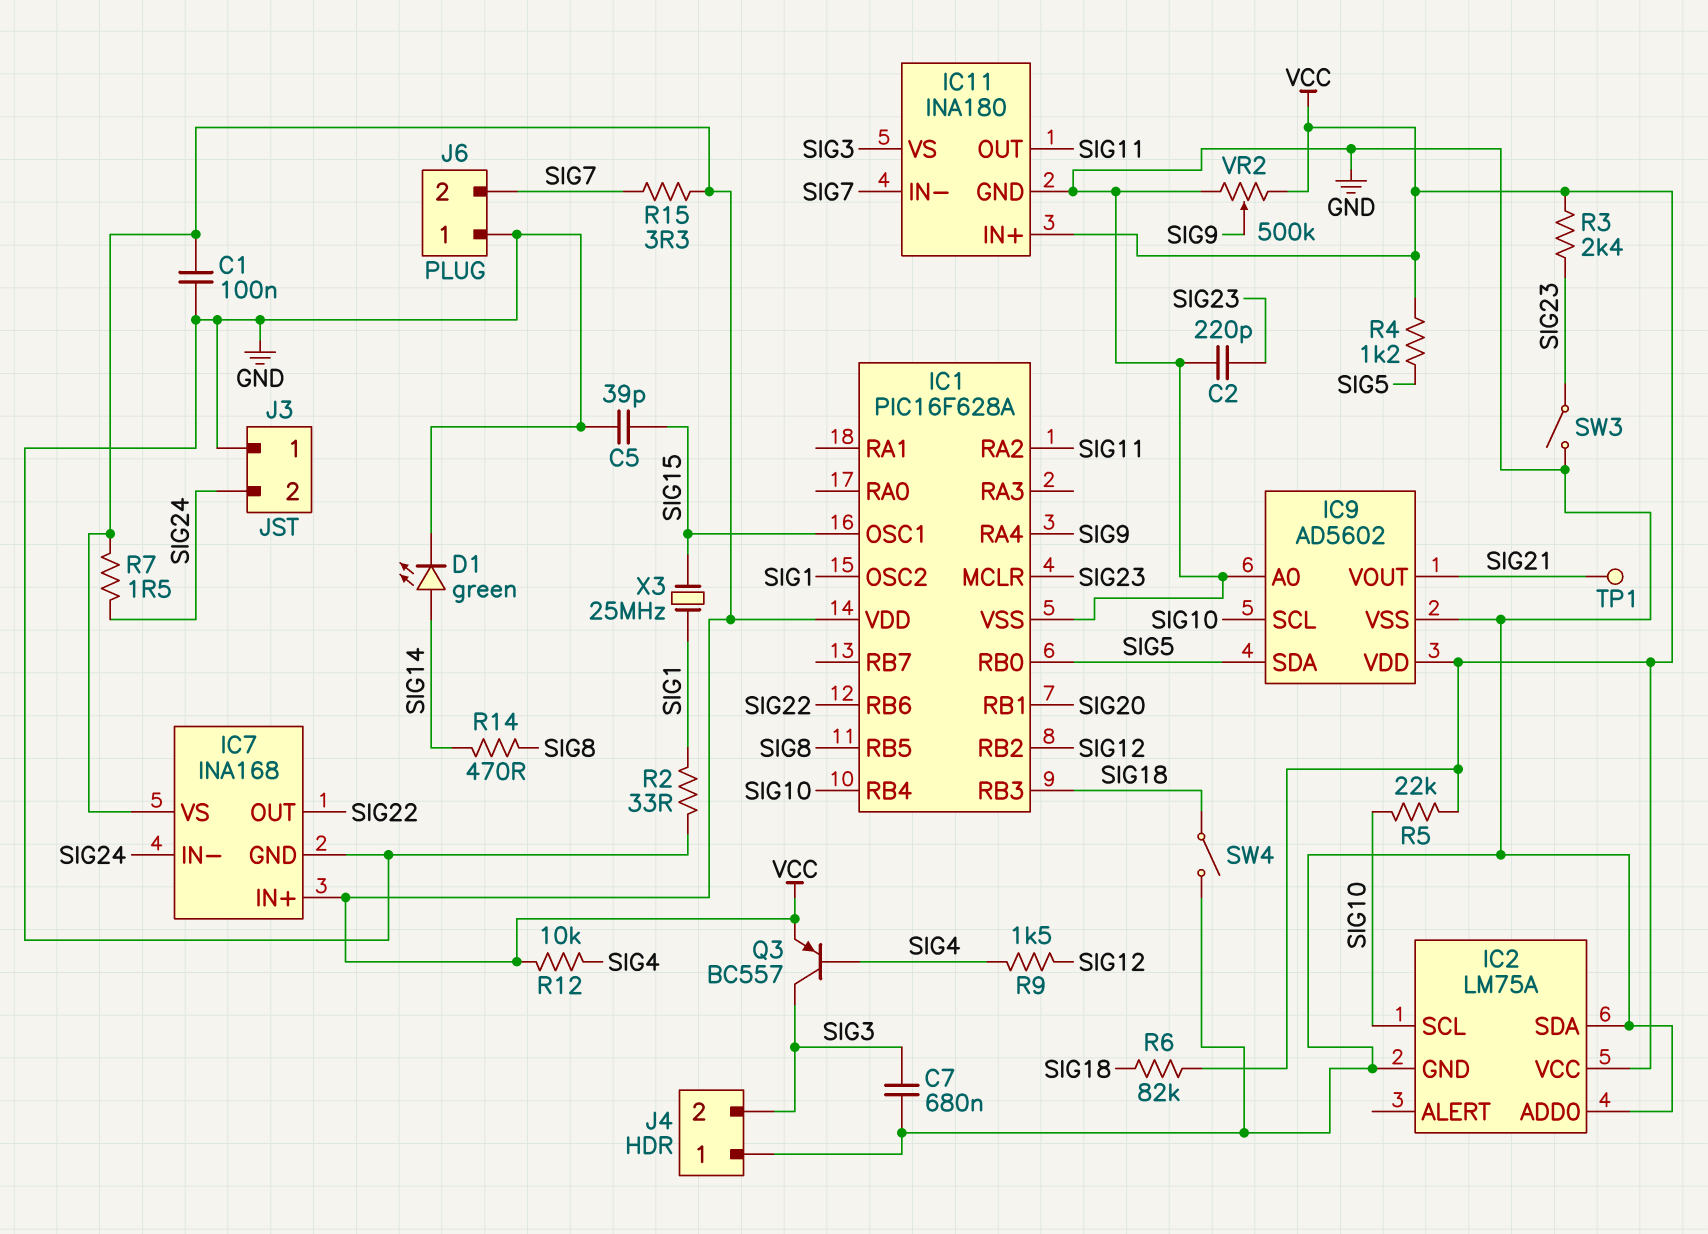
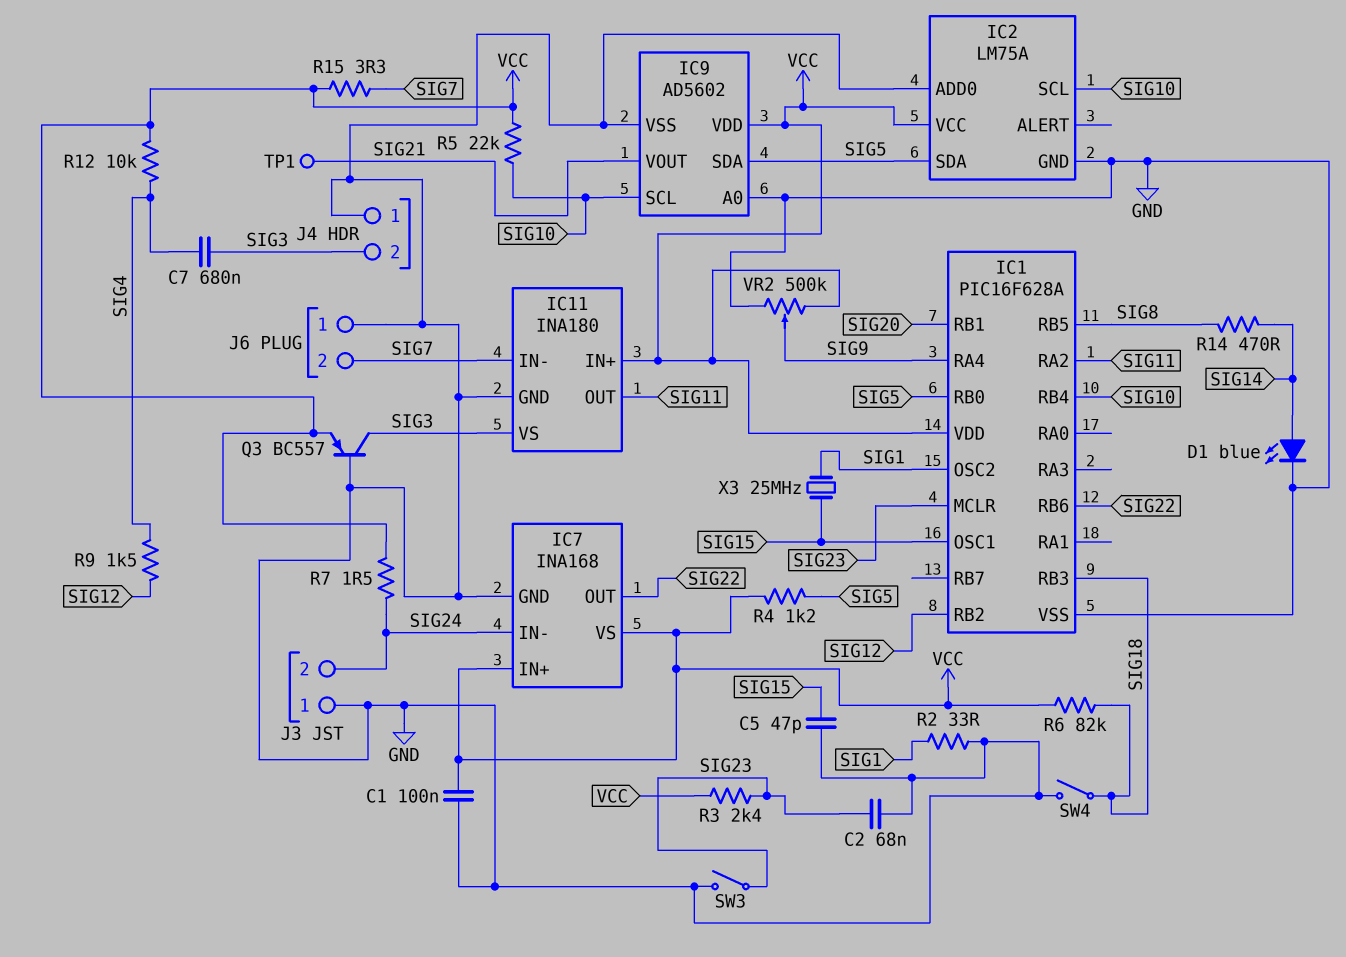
C2: 220pF (GND, SIG23) -> 68nF (GND, SIG23)
C5: 39pF (GND, SIG15) -> 47pF (GND, SIG15)
C7: 680nF (GND, SIG3) -> 680nF (SIG3, SIG4)
D1: LED green (A SIG14, K GND) -> LED blue (A SIG14, K GND)
IC2 pin SDA: GND -> SIG5
Q3: PNP BC557 (B SIG4, C SIG3, E VCC) -> PNP BC557 (B GND, C SIG3, E VCC)

